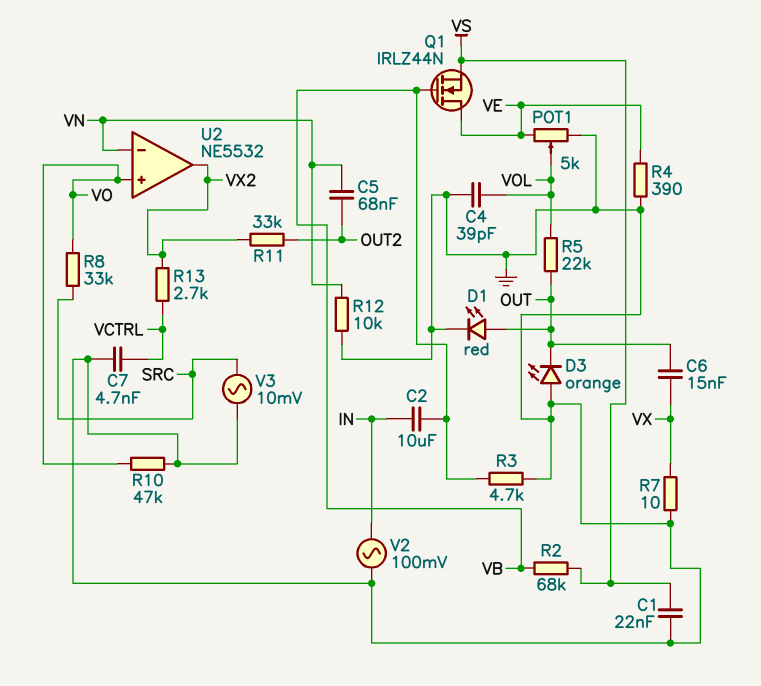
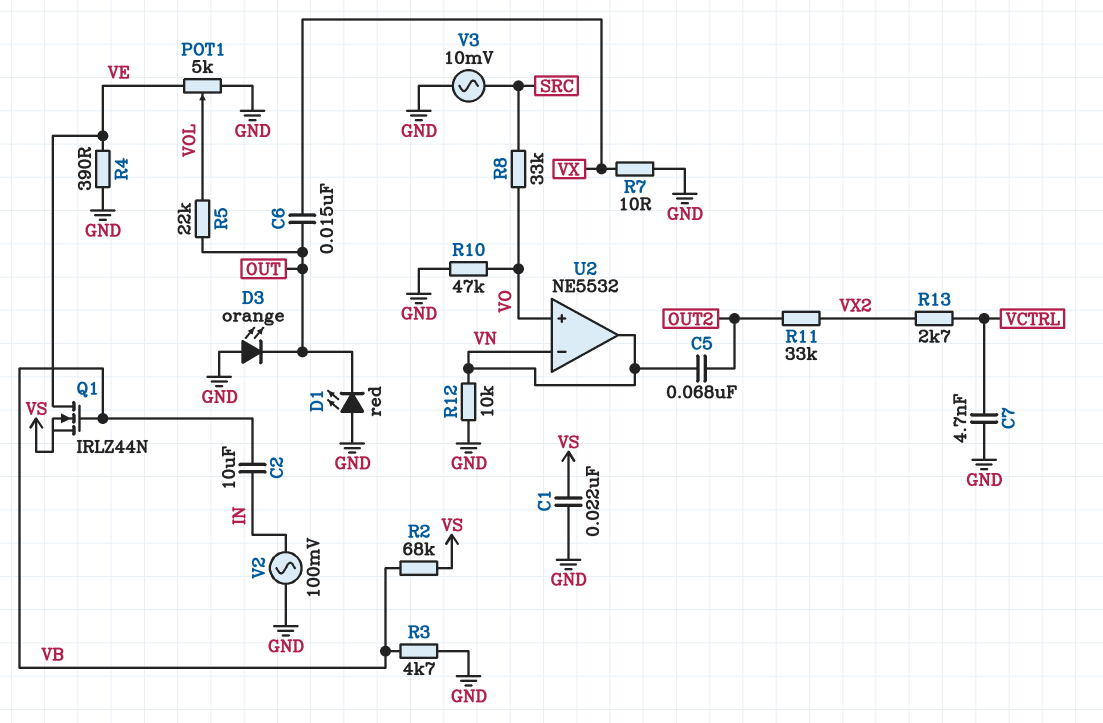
C4: 39pF (GND, VOL) -> none
D1: LED red (A OUT, K GND) -> LED red (A GND, K OUT)
U2 pin out: VX2 -> VN

